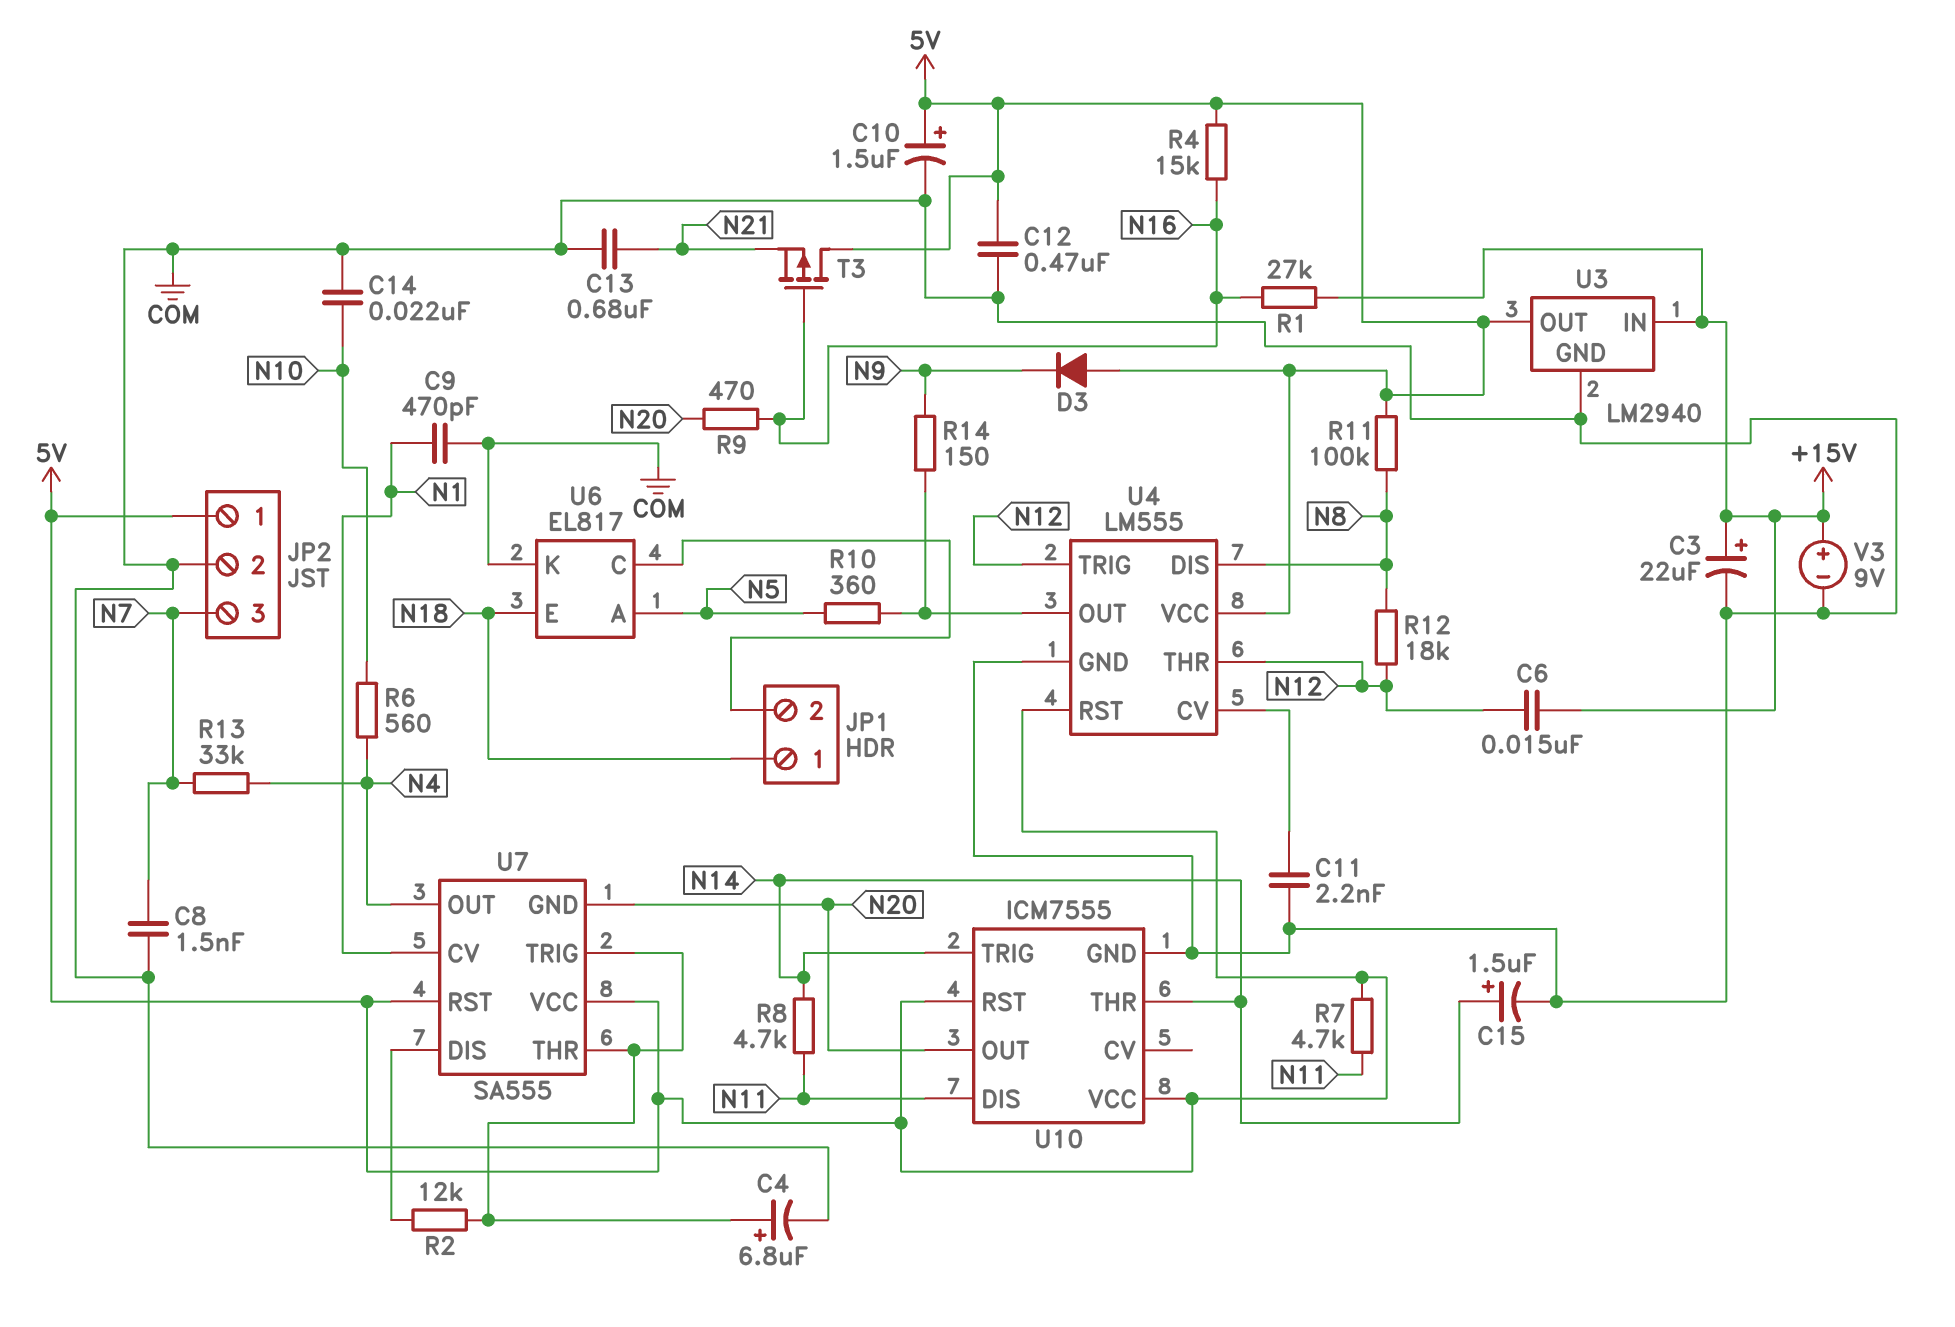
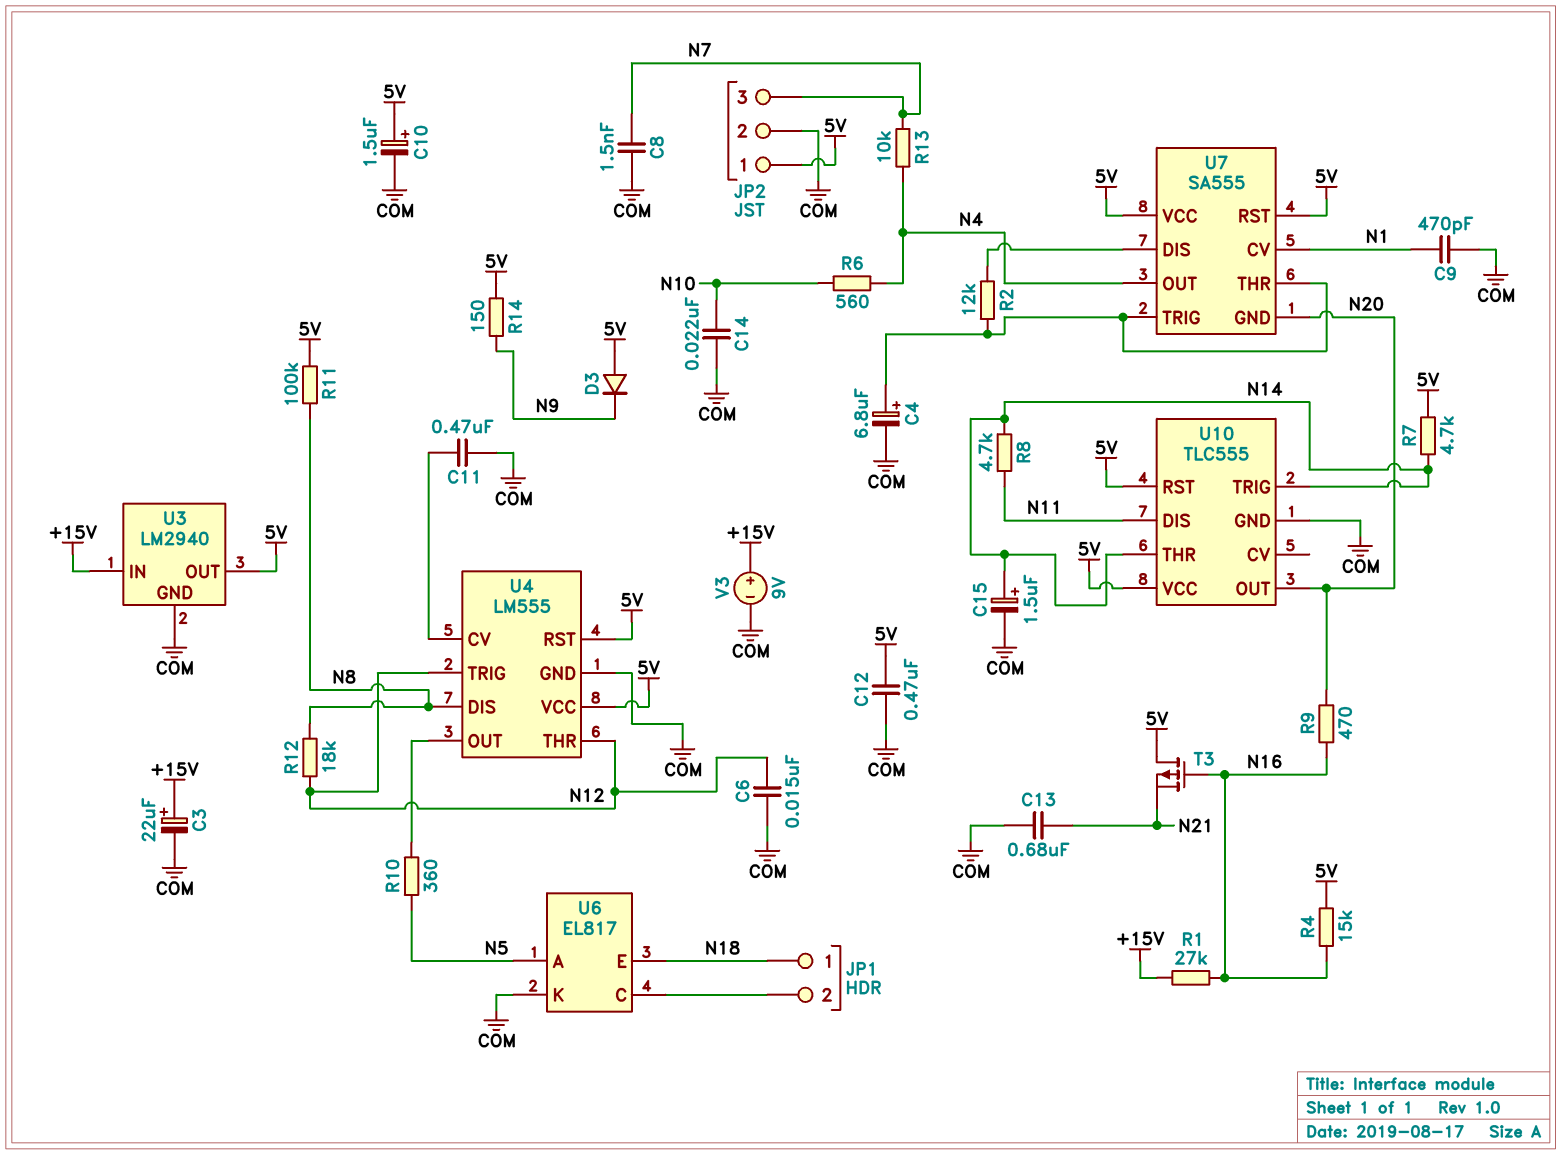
C6: 15nF (+15V, N12) -> 15nF (COM, N12)
C11: 2.2nF (COM, U4/CV) -> 470nF (COM, U4/CV)
R7: 4.7k (5V, N11) -> 4.7k (5V, N14)
R13: 33k (N4, N7) -> 10k (N4, N7)
R14: 150 (N9, U4/OUT) -> 150 (5V, N9)
U10: ICM7555 -> TLC555

